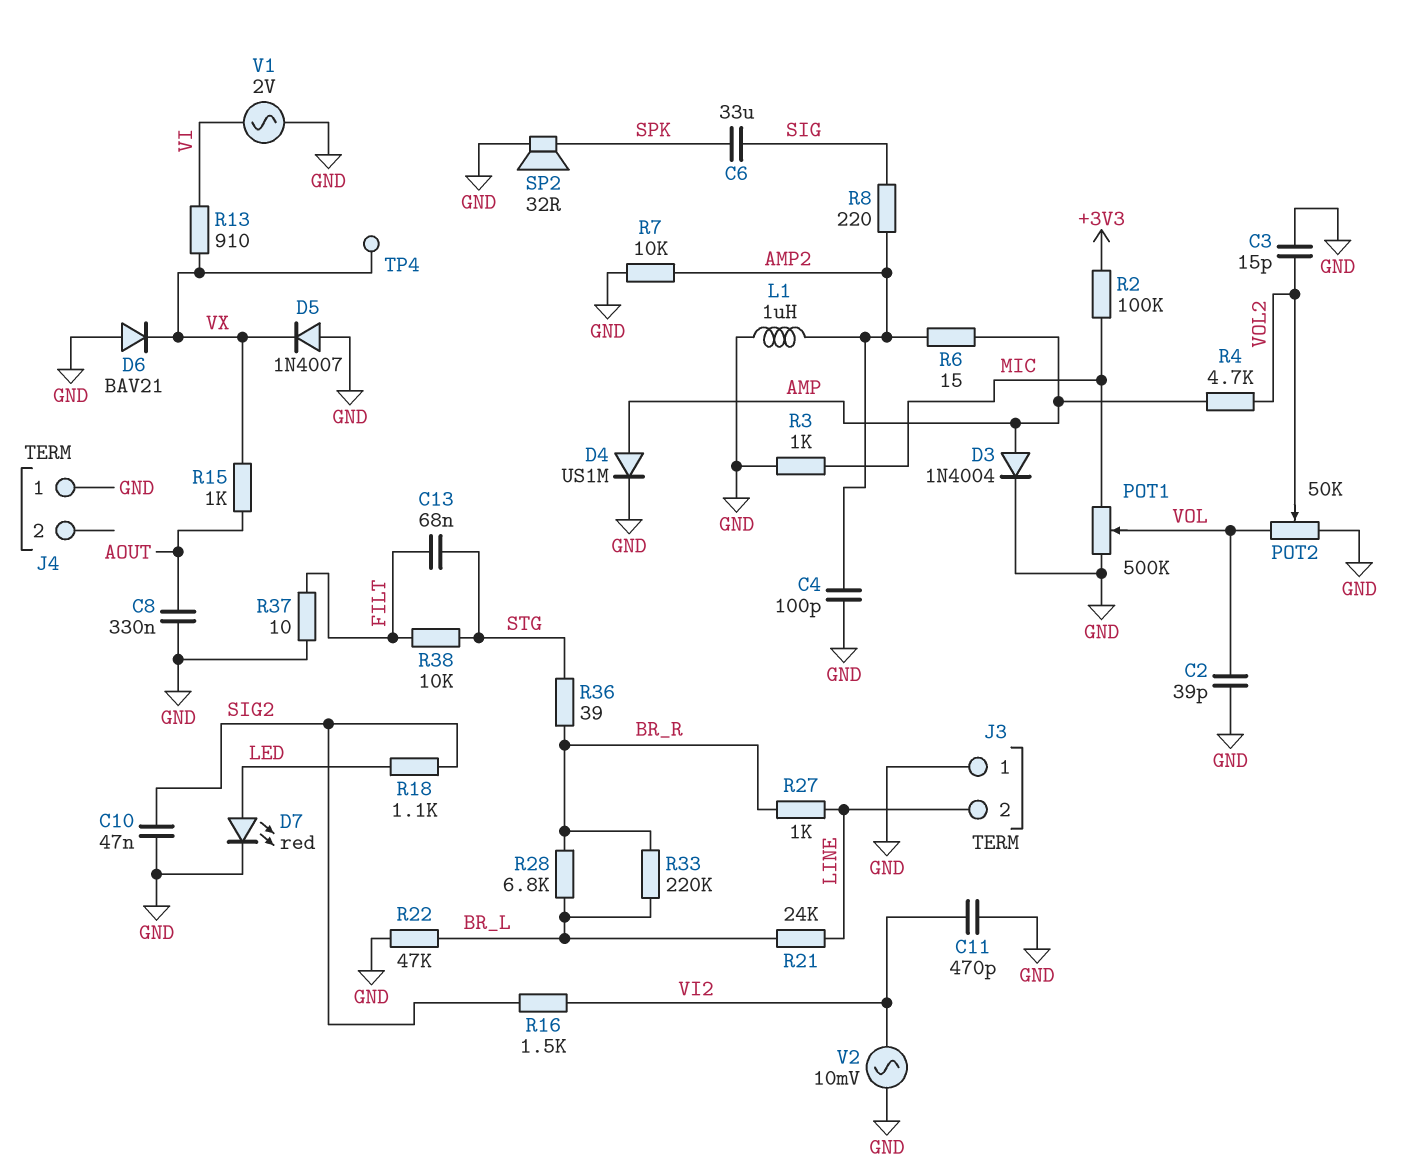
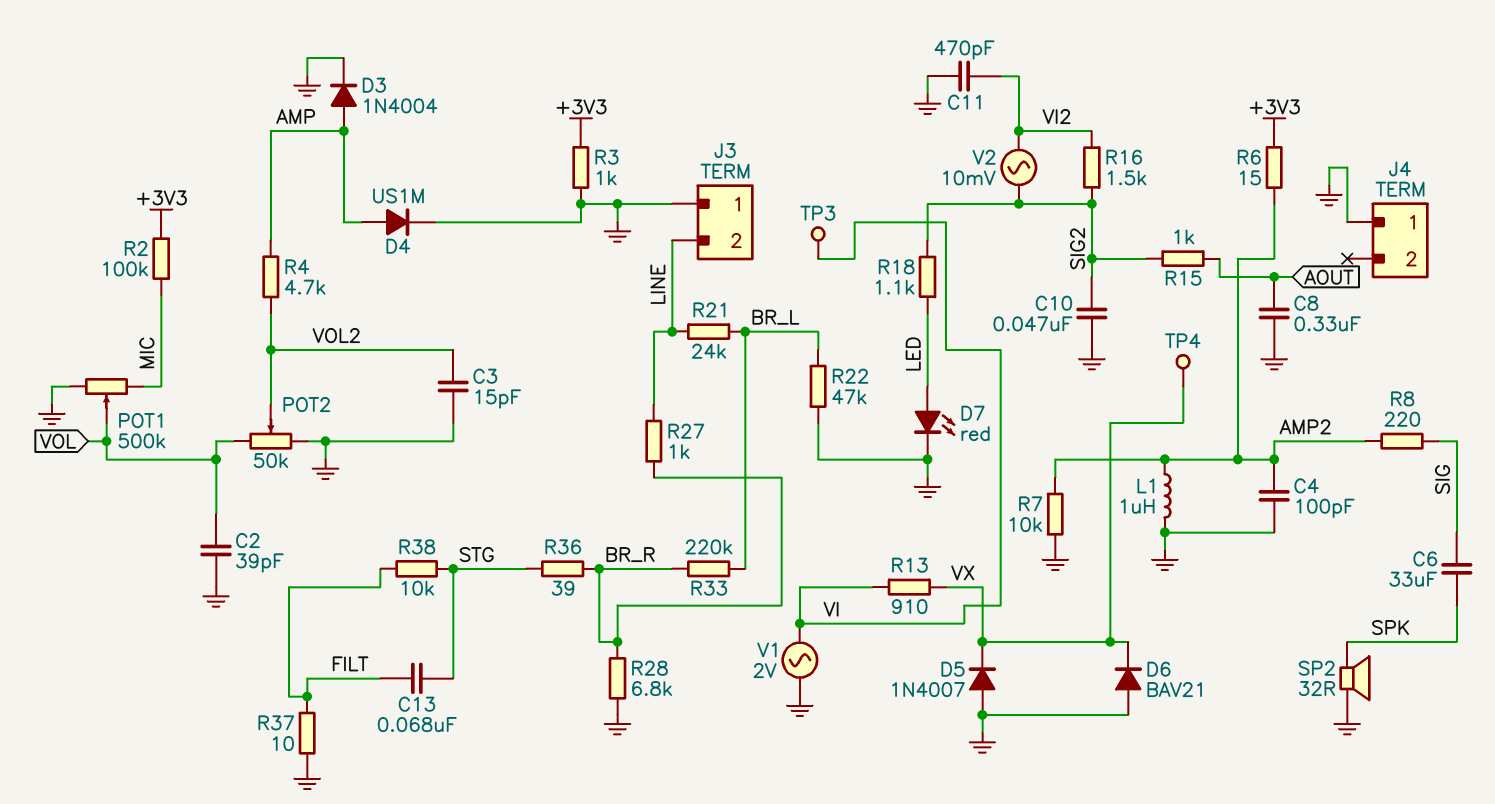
R3: 1k (GND, MIC) -> 1k (+3V3, GND)
R6: 15 (AMP, AMP2) -> 15 (+3V3, AMP2)
R15: 1k (AOUT, VX) -> 1k (AOUT, SIG2)
R28: 6.8k (BR_L, BR_R) -> 6.8k (BR_R, GND)
TP3: none -> test point (VI)
V2: AC 10mV (GND, VI2) -> AC 10mV (SIG2, VI2)

